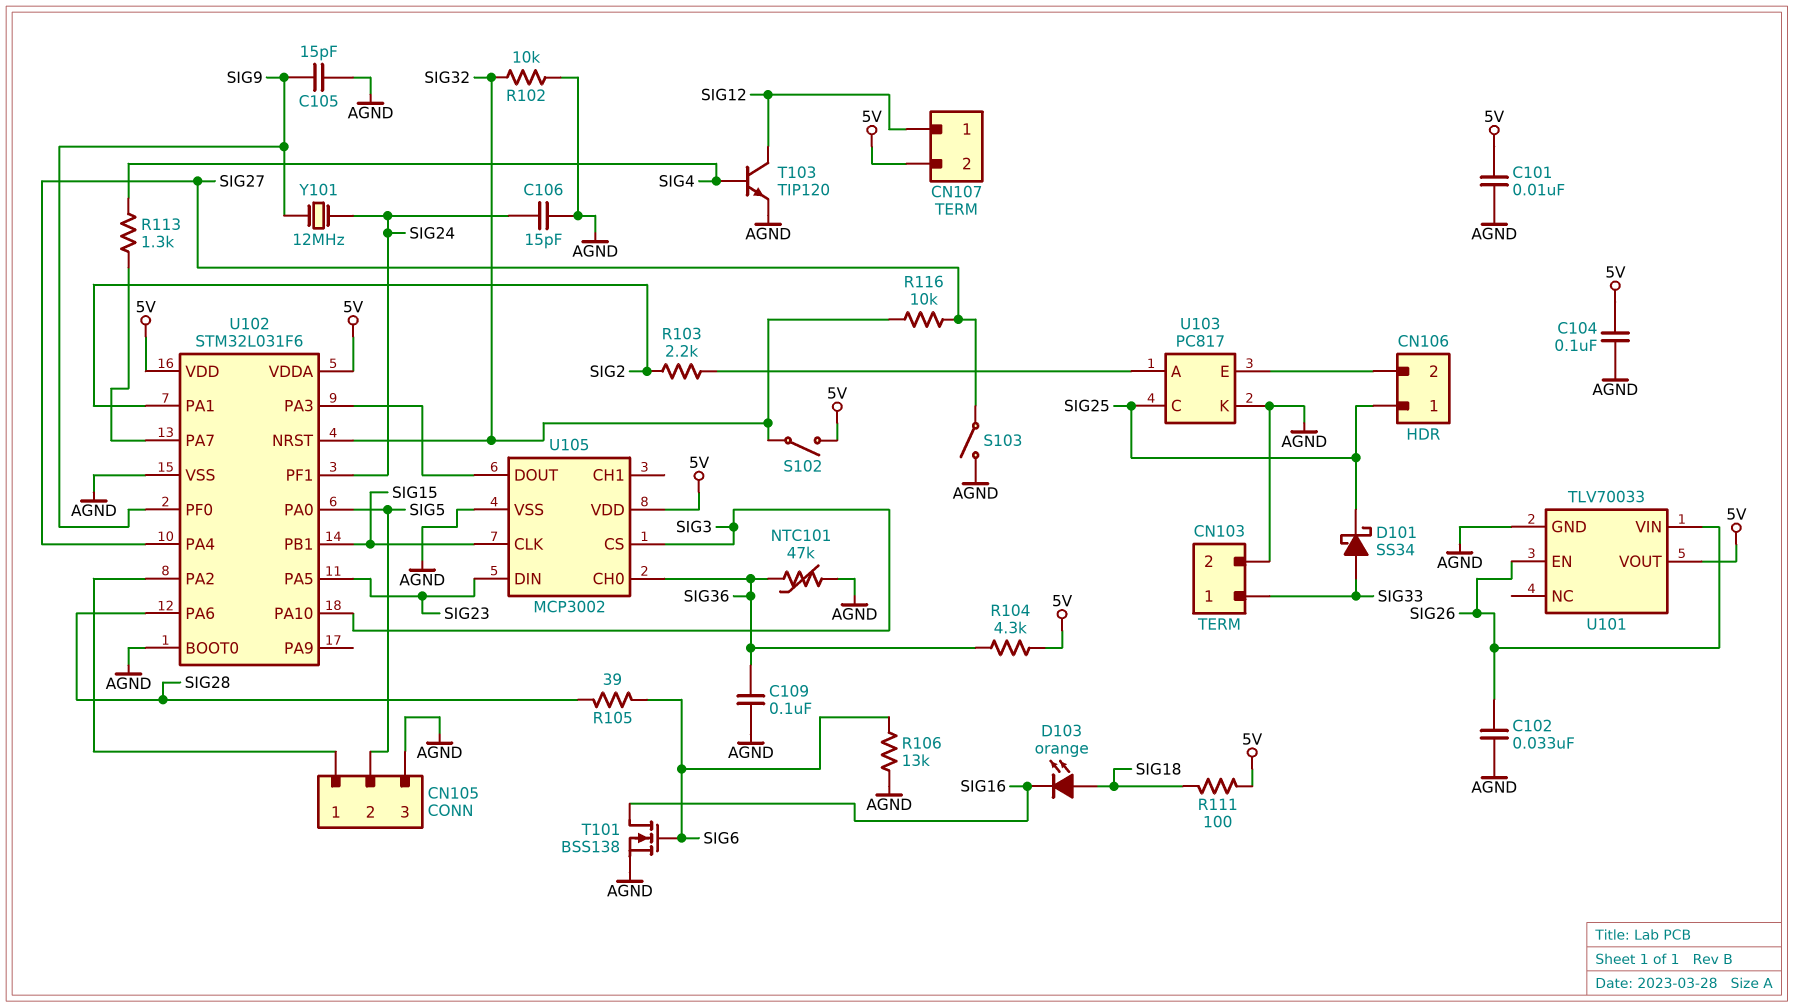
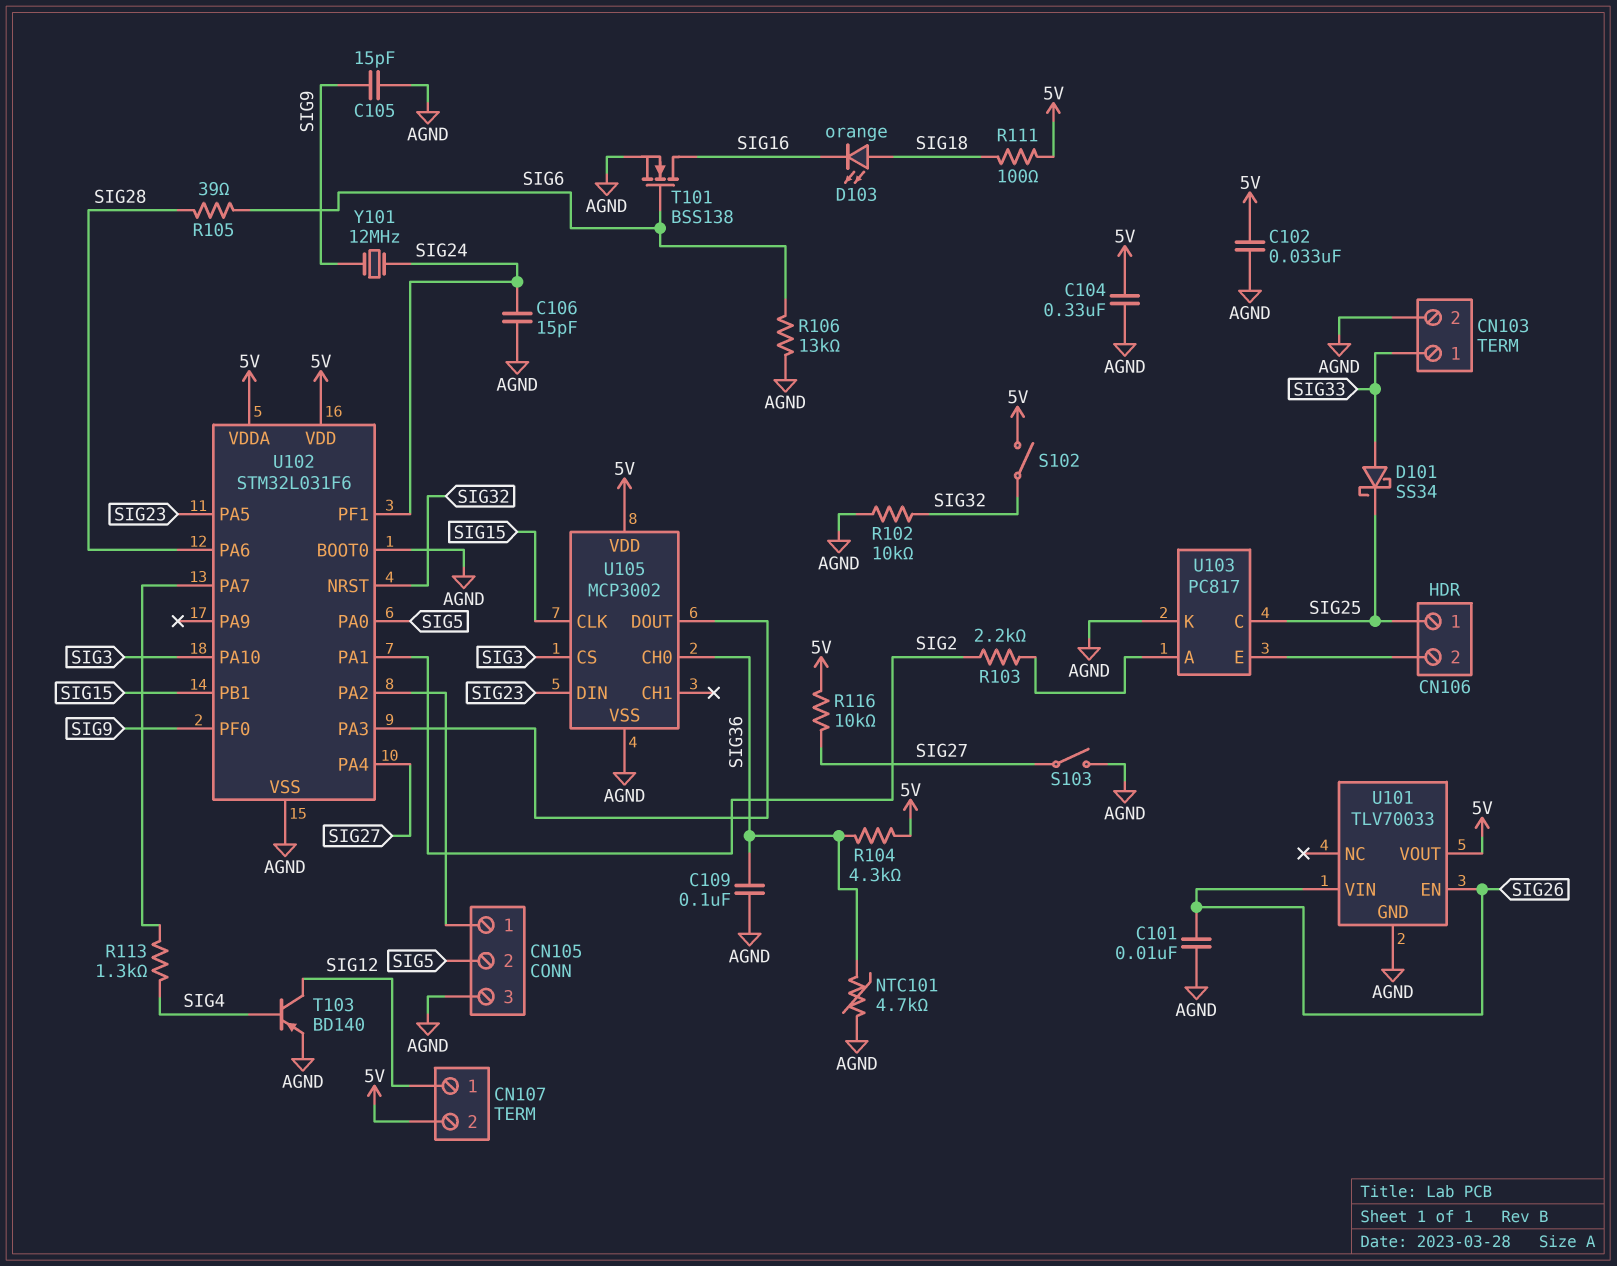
C101: 10nF (5V, AGND) -> 10nF (AGND, SIG26)
C102: 33nF (AGND, SIG26) -> 33nF (5V, AGND)
C104: 100nF (5V, AGND) -> 330nF (5V, AGND)
NTC101: 47k (AGND, SIG36) -> 4.7k (AGND, SIG36)
R116: 10k (SIG27, SIG32) -> 10k (5V, SIG27)
T103: NPN TIP120 (B SIG4, C SIG12, E AGND) -> PNP BD140 (B SIG4, C SIG12, E AGND)

